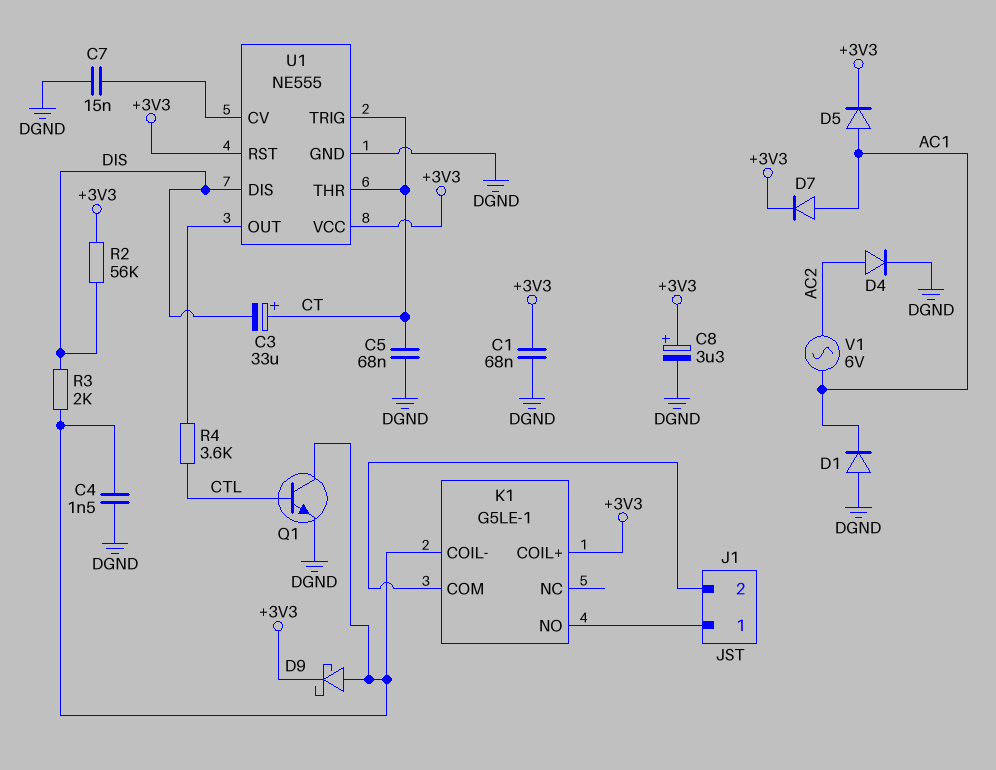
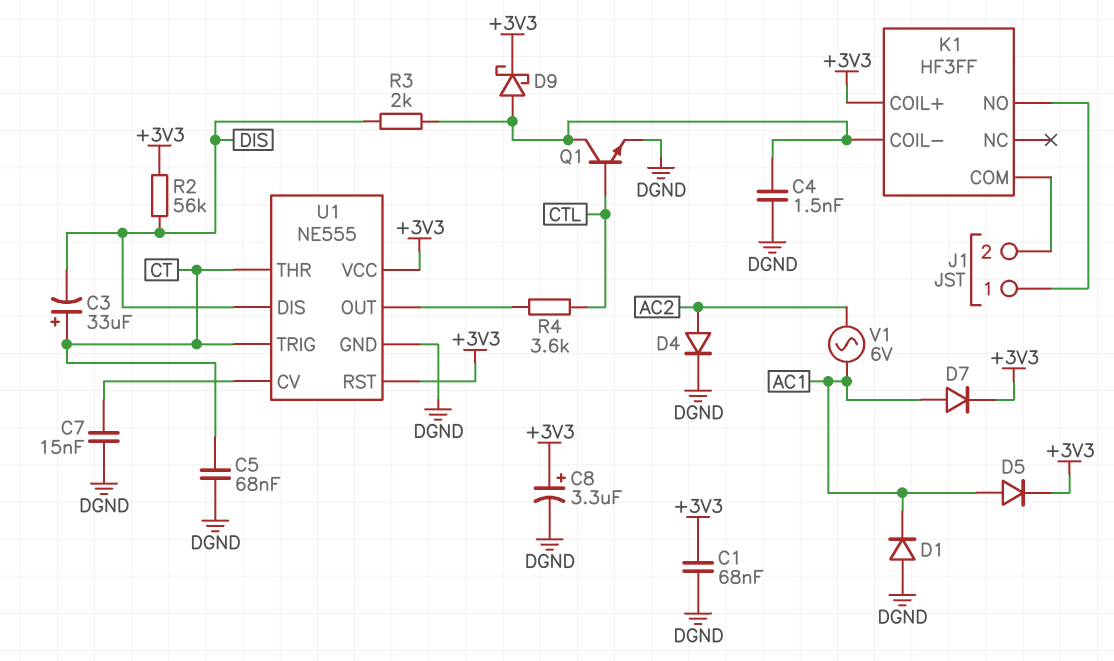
K1: G5LE-1 -> HF3FF

